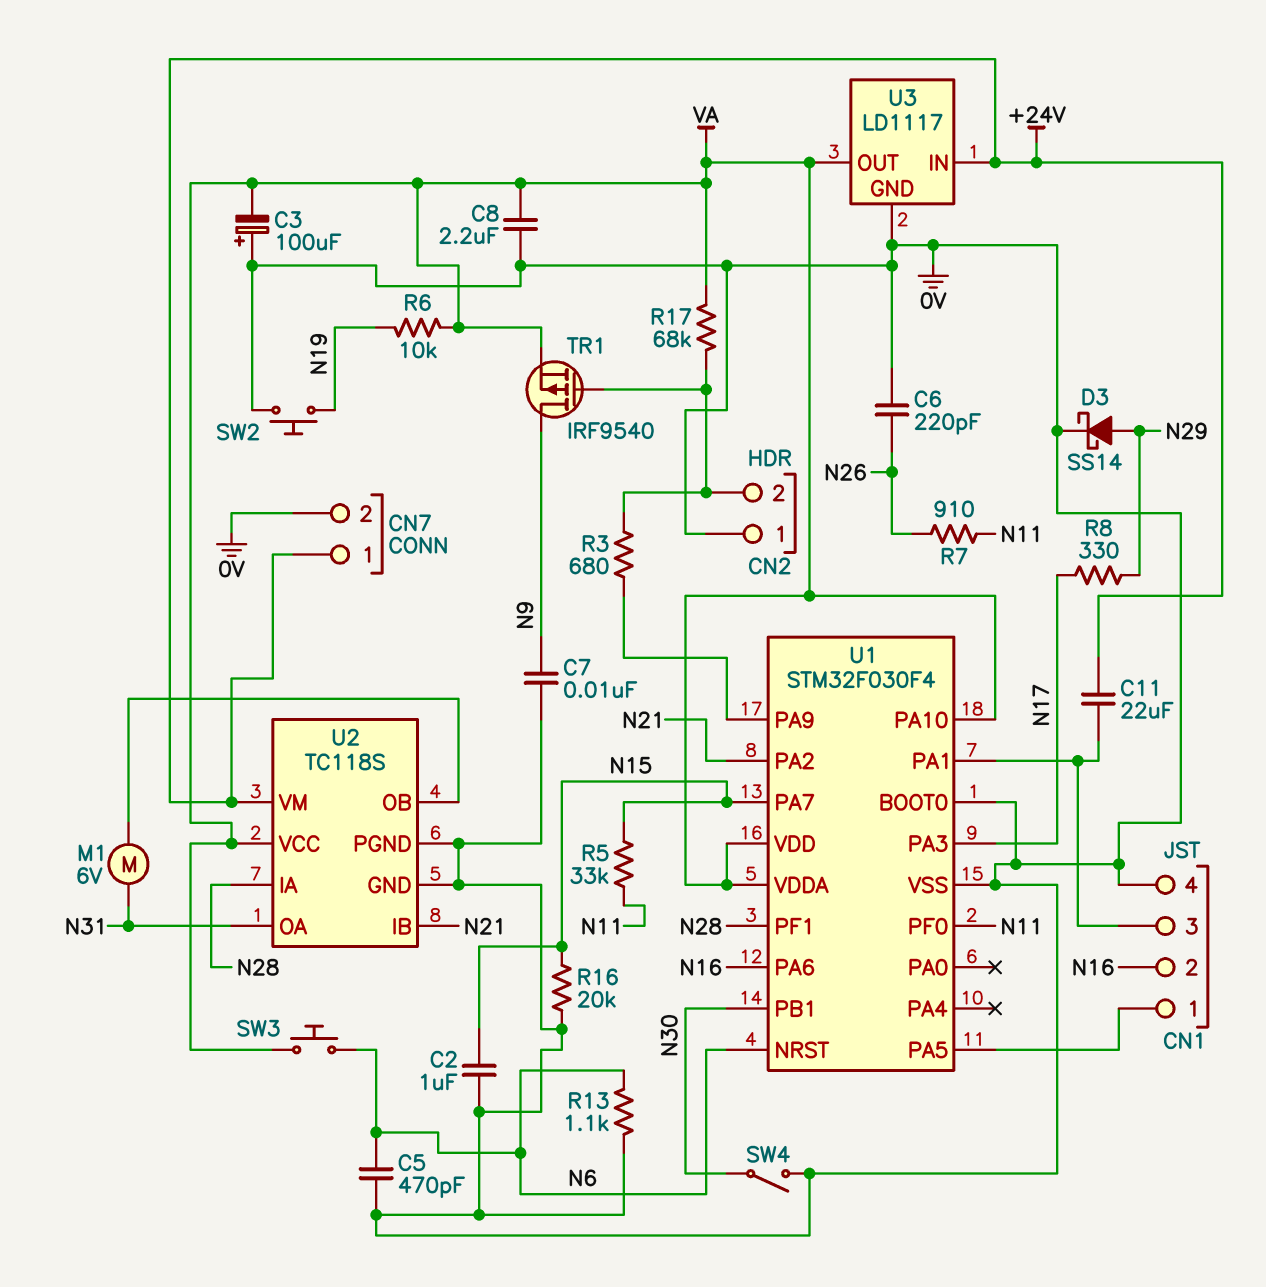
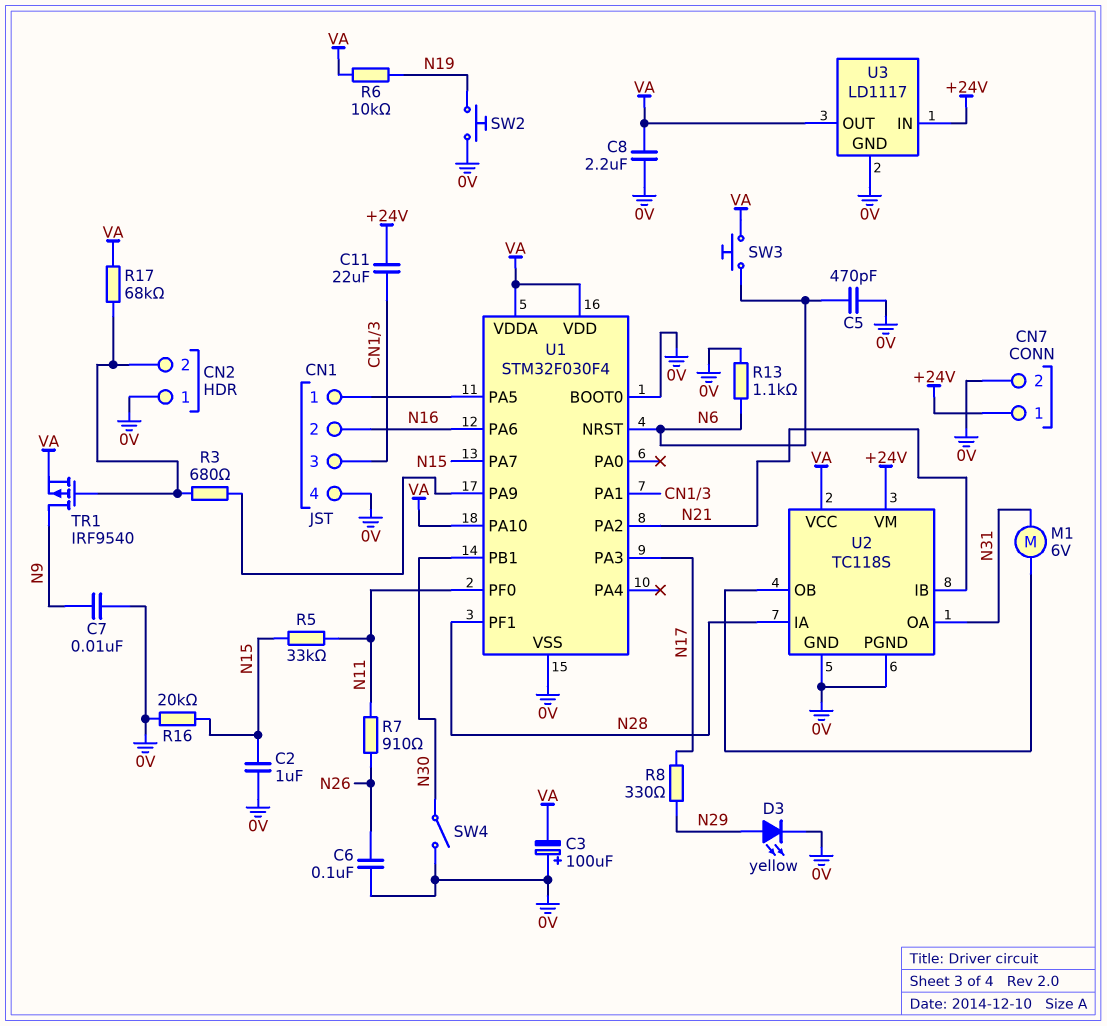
C6: 220pF (0V, N26) -> 100nF (0V, N26)
D3: schottky SS14 (A N29, K 0V) -> LED yellow (A N29, K 0V)

